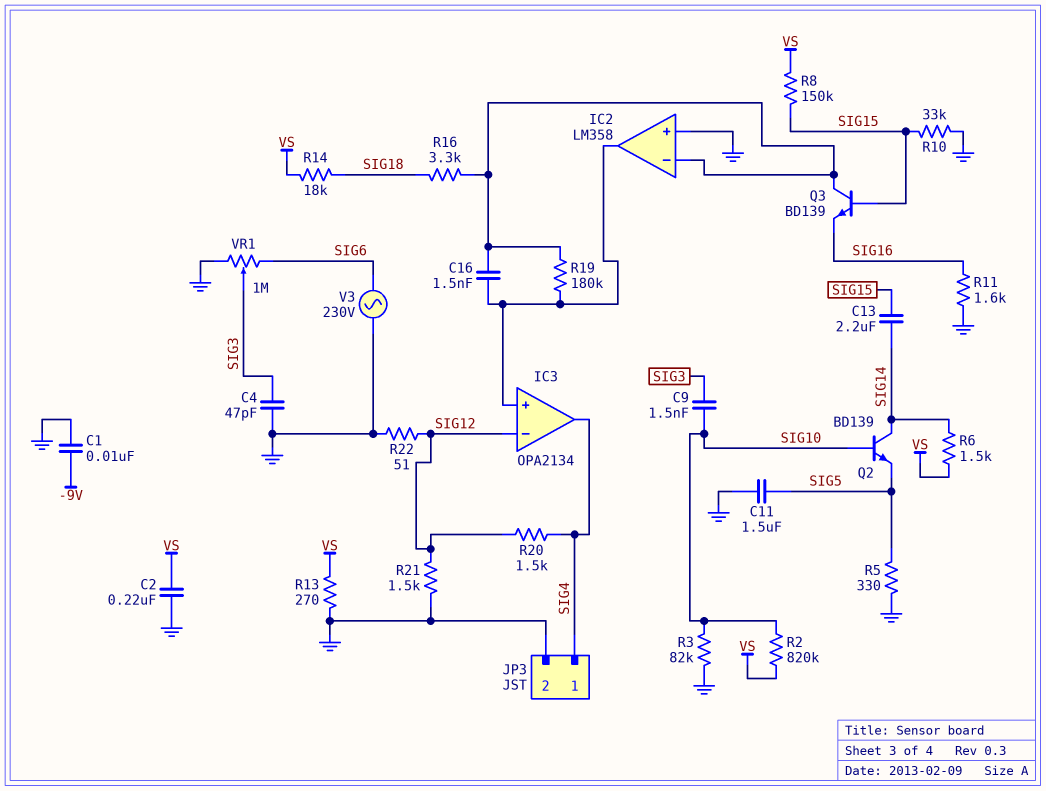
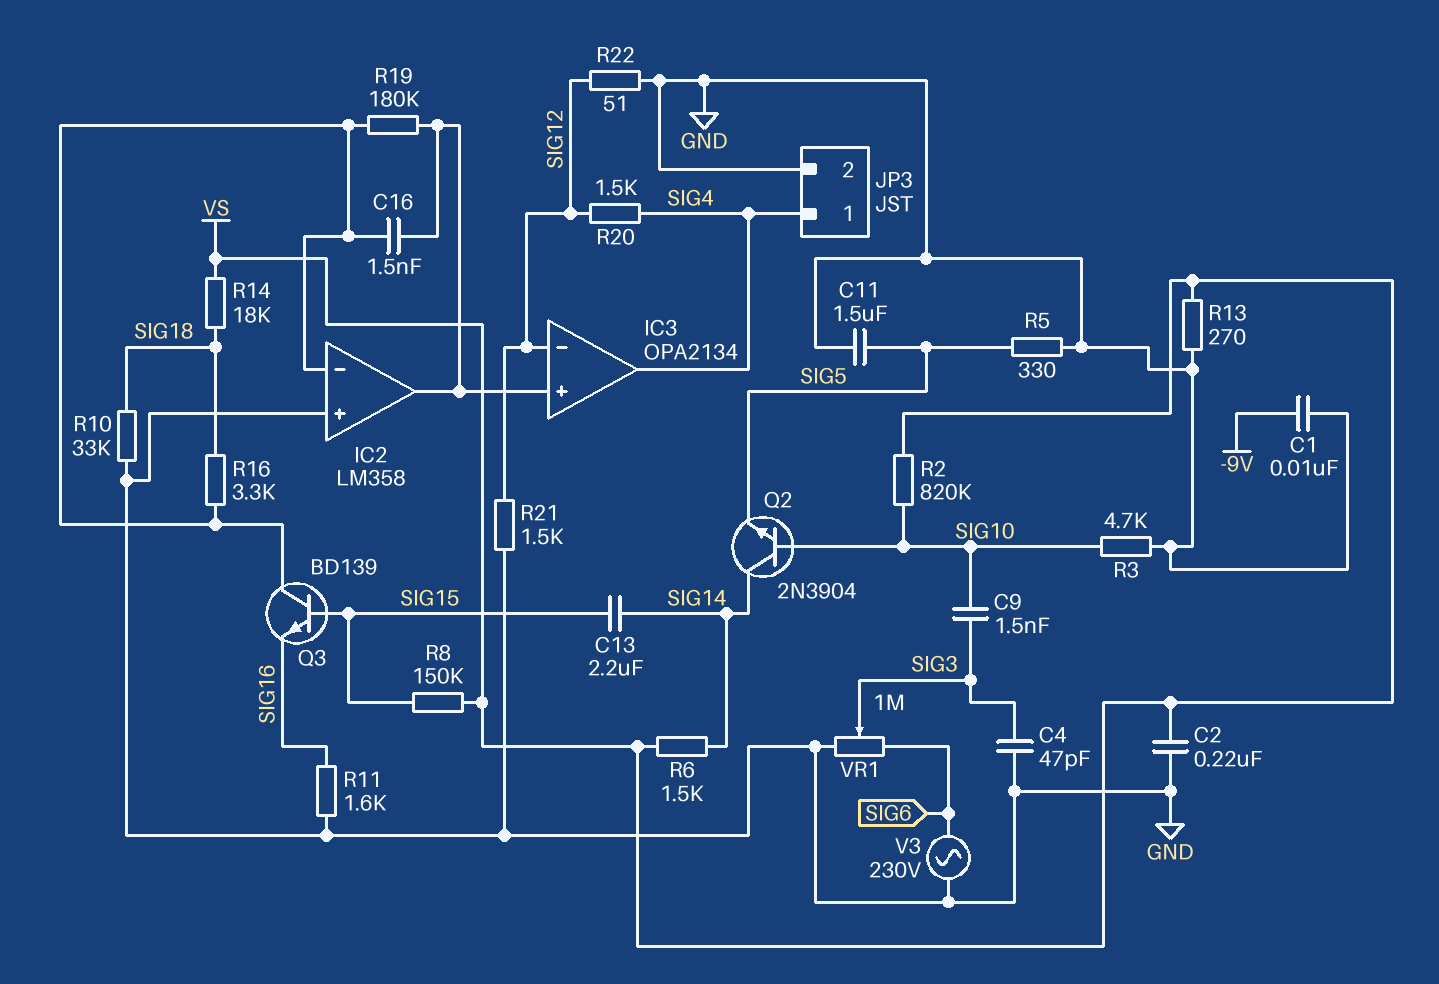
Q2: NPN BD139 (B SIG10, C SIG14, E SIG5) -> NPN 2N3904 (B SIG10, C SIG14, E SIG5)
R3: 82k (GND, SIG10) -> 4.7k (GND, SIG10)
R10: 33k (GND, SIG15) -> 33k (GND, SIG18)

